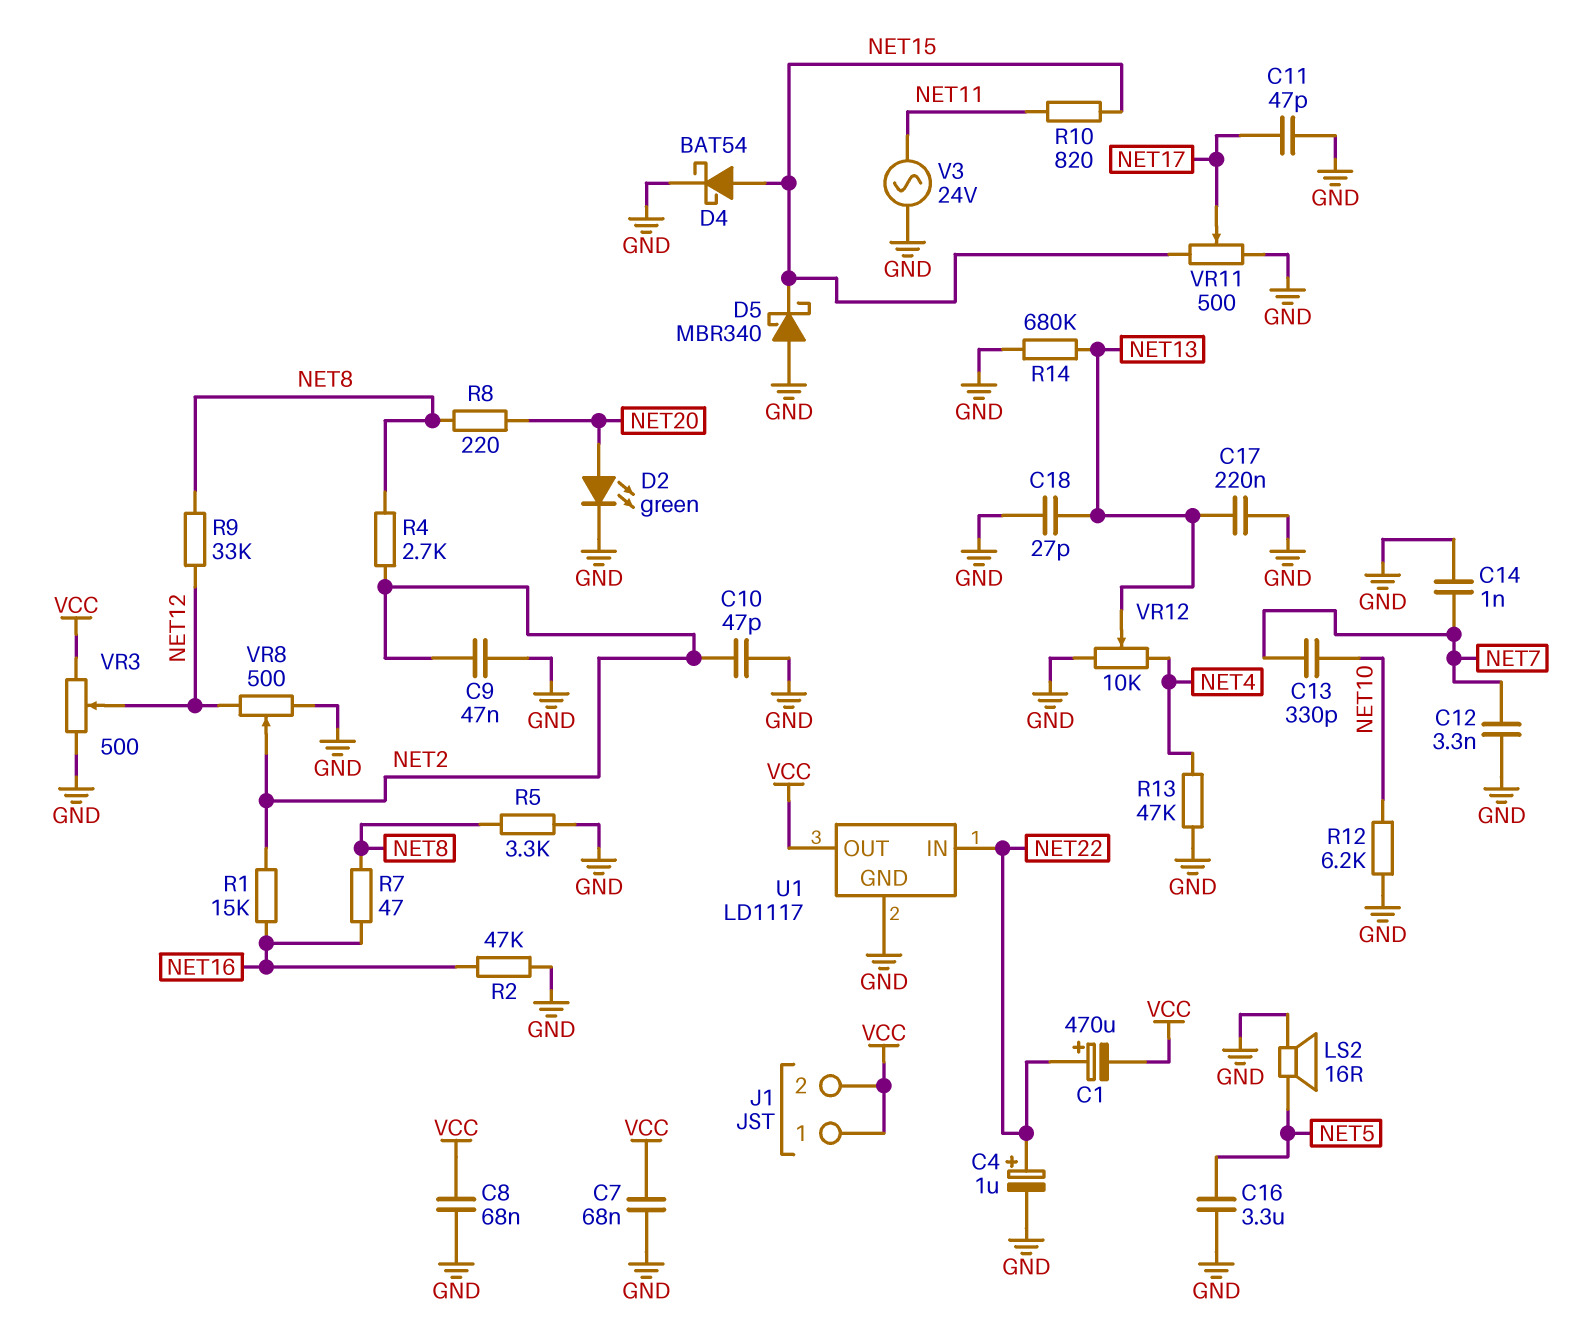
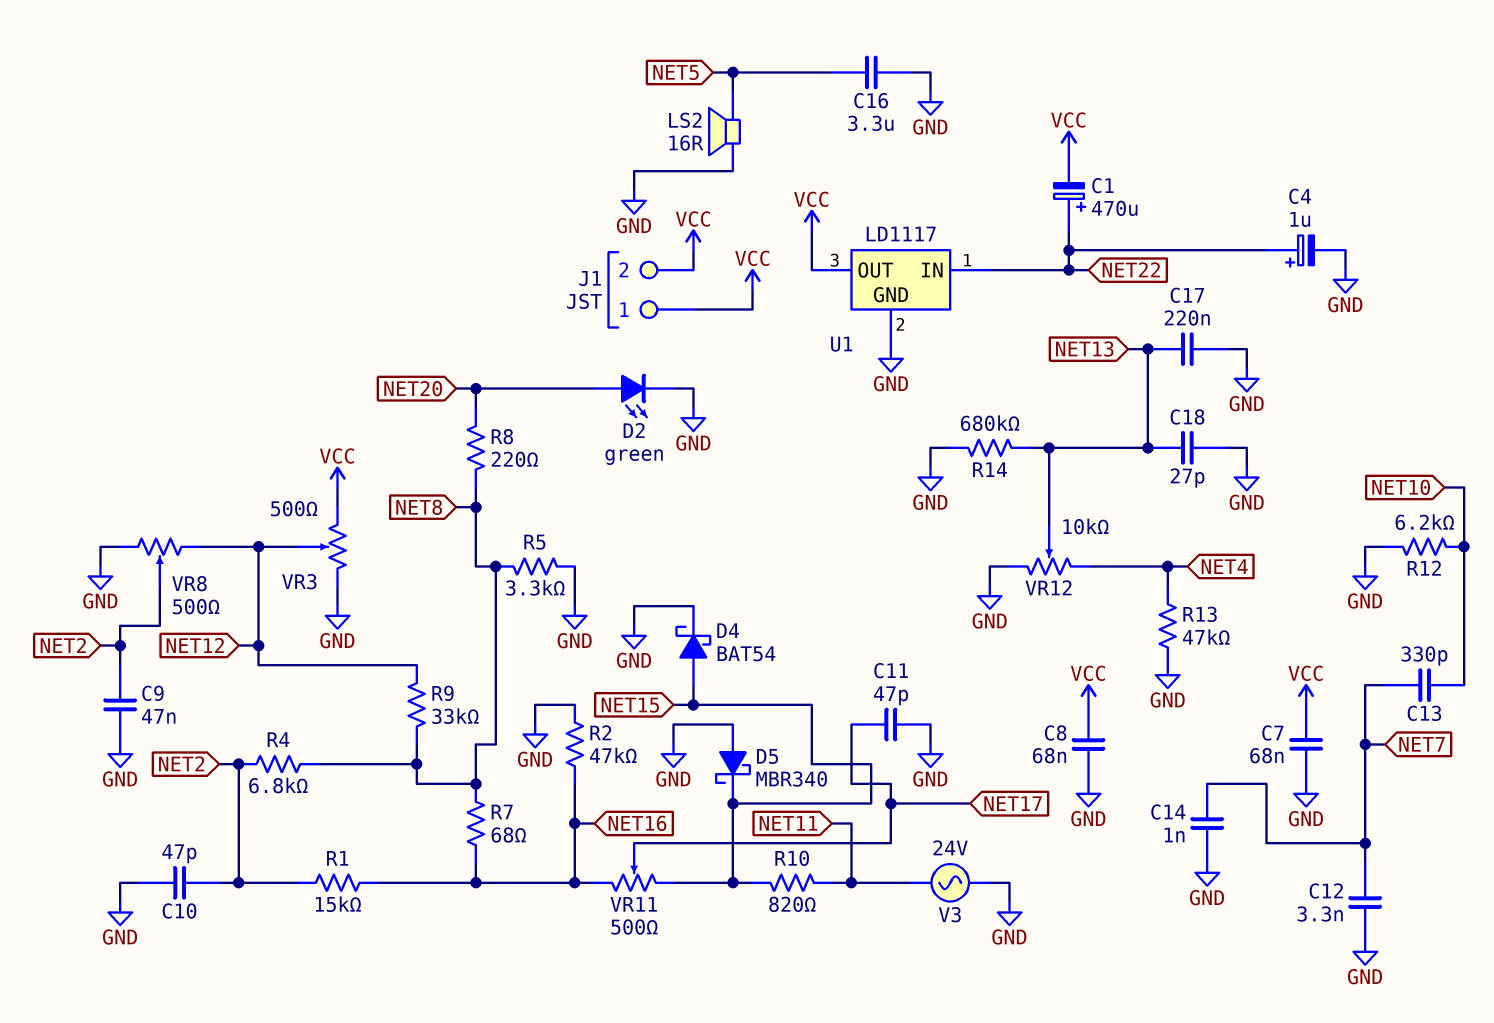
R4: 2.7k (NET2, NET8) -> 6.8k (NET2, NET8)
R7: 47 (NET8, NET16) -> 68 (NET8, NET16)
VR11: 500 (GND, NET15, wiper NET17) -> 500 (NET15, NET16, wiper NET17)

